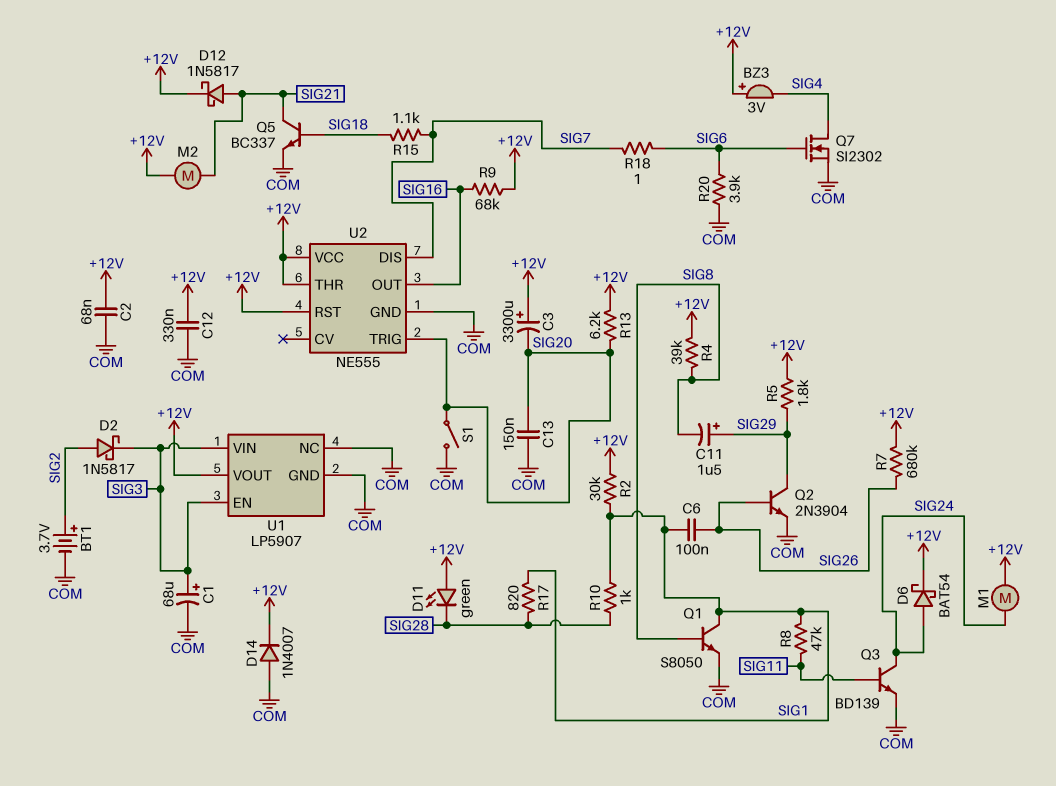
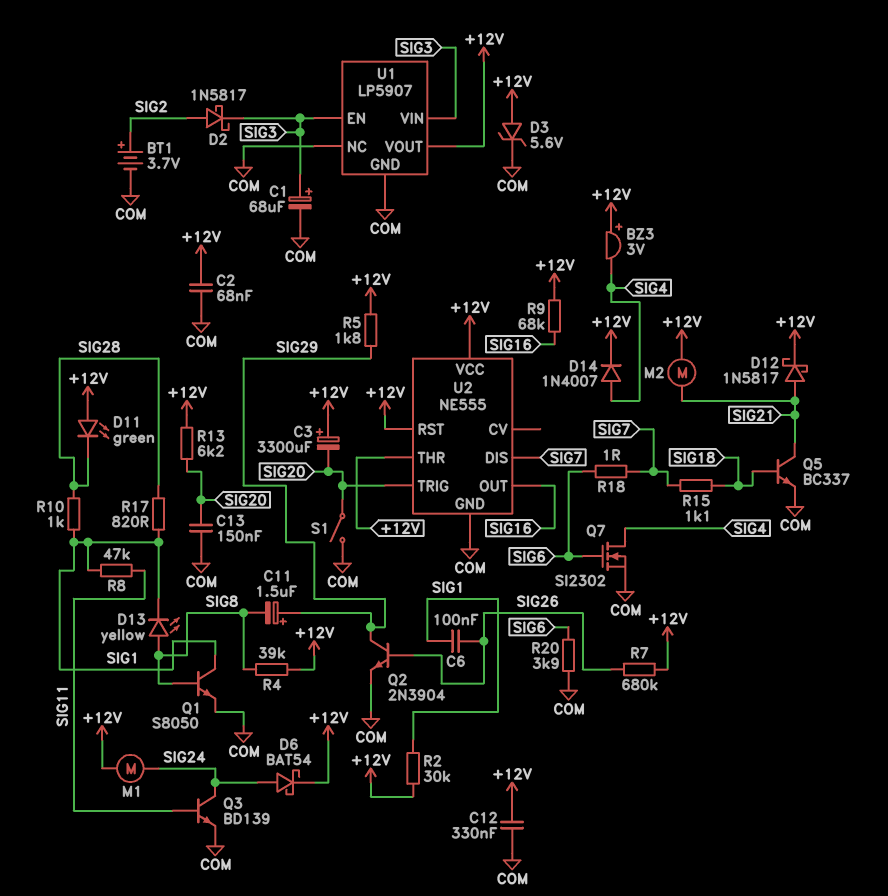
D3: none -> zener 5.6V (A +12V, K COM)
D13: none -> LED yellow (A SIG8, K SIG1)
D14: diode 1N4007 (A COM, K +12V) -> diode 1N4007 (A SIG4, K +12V)

